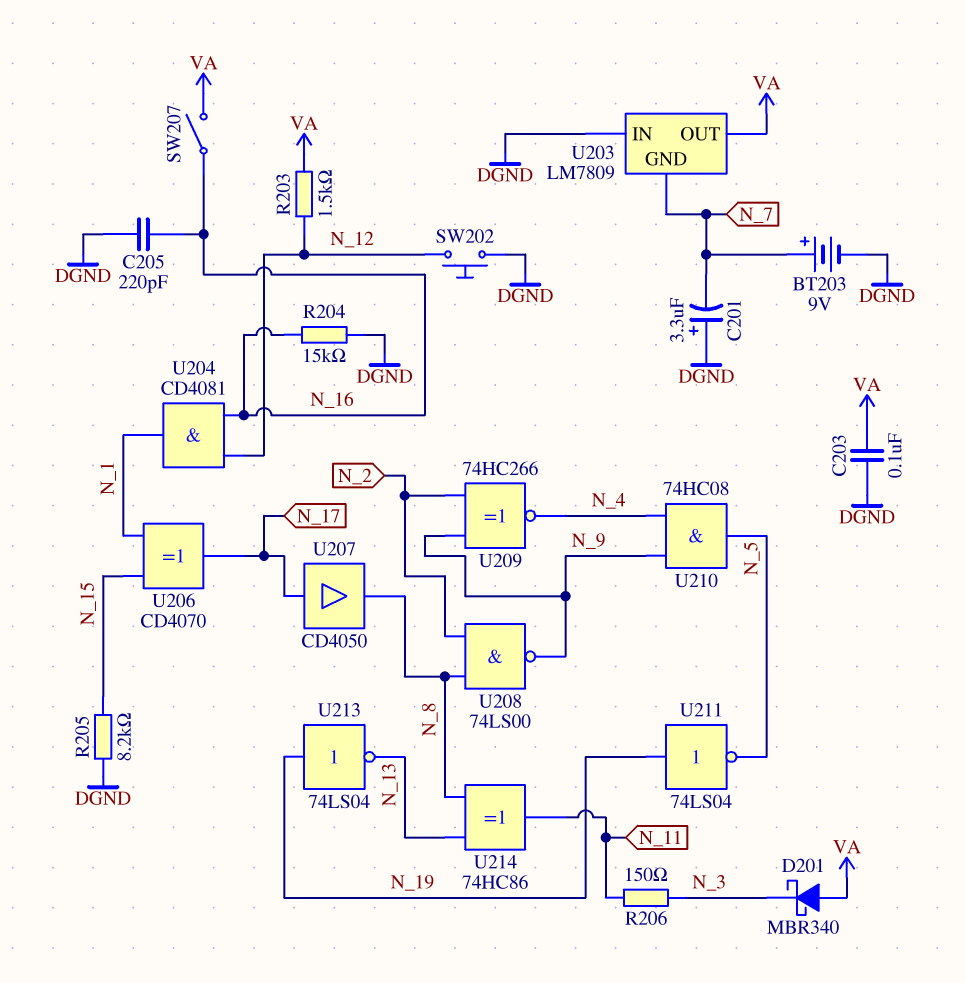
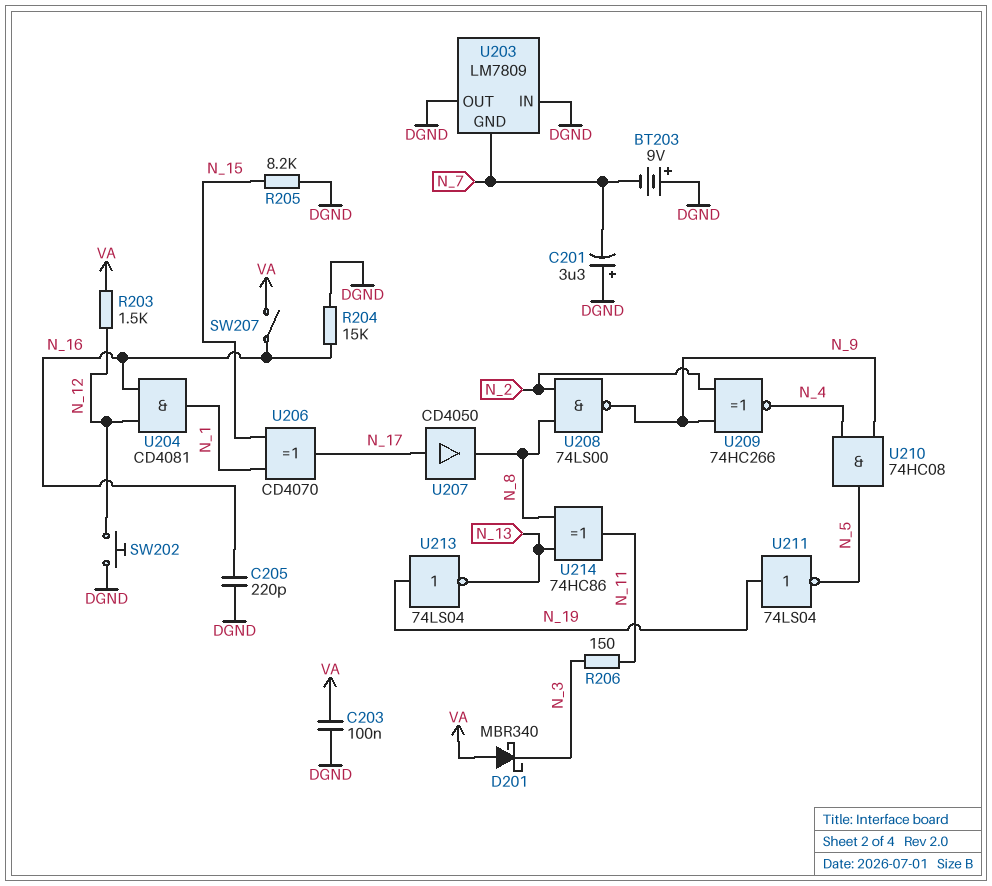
BT203: 9V (plus N_7, minus DGND) -> 9V (plus DGND, minus N_7)
U203 pin OUT: VA -> DGND

